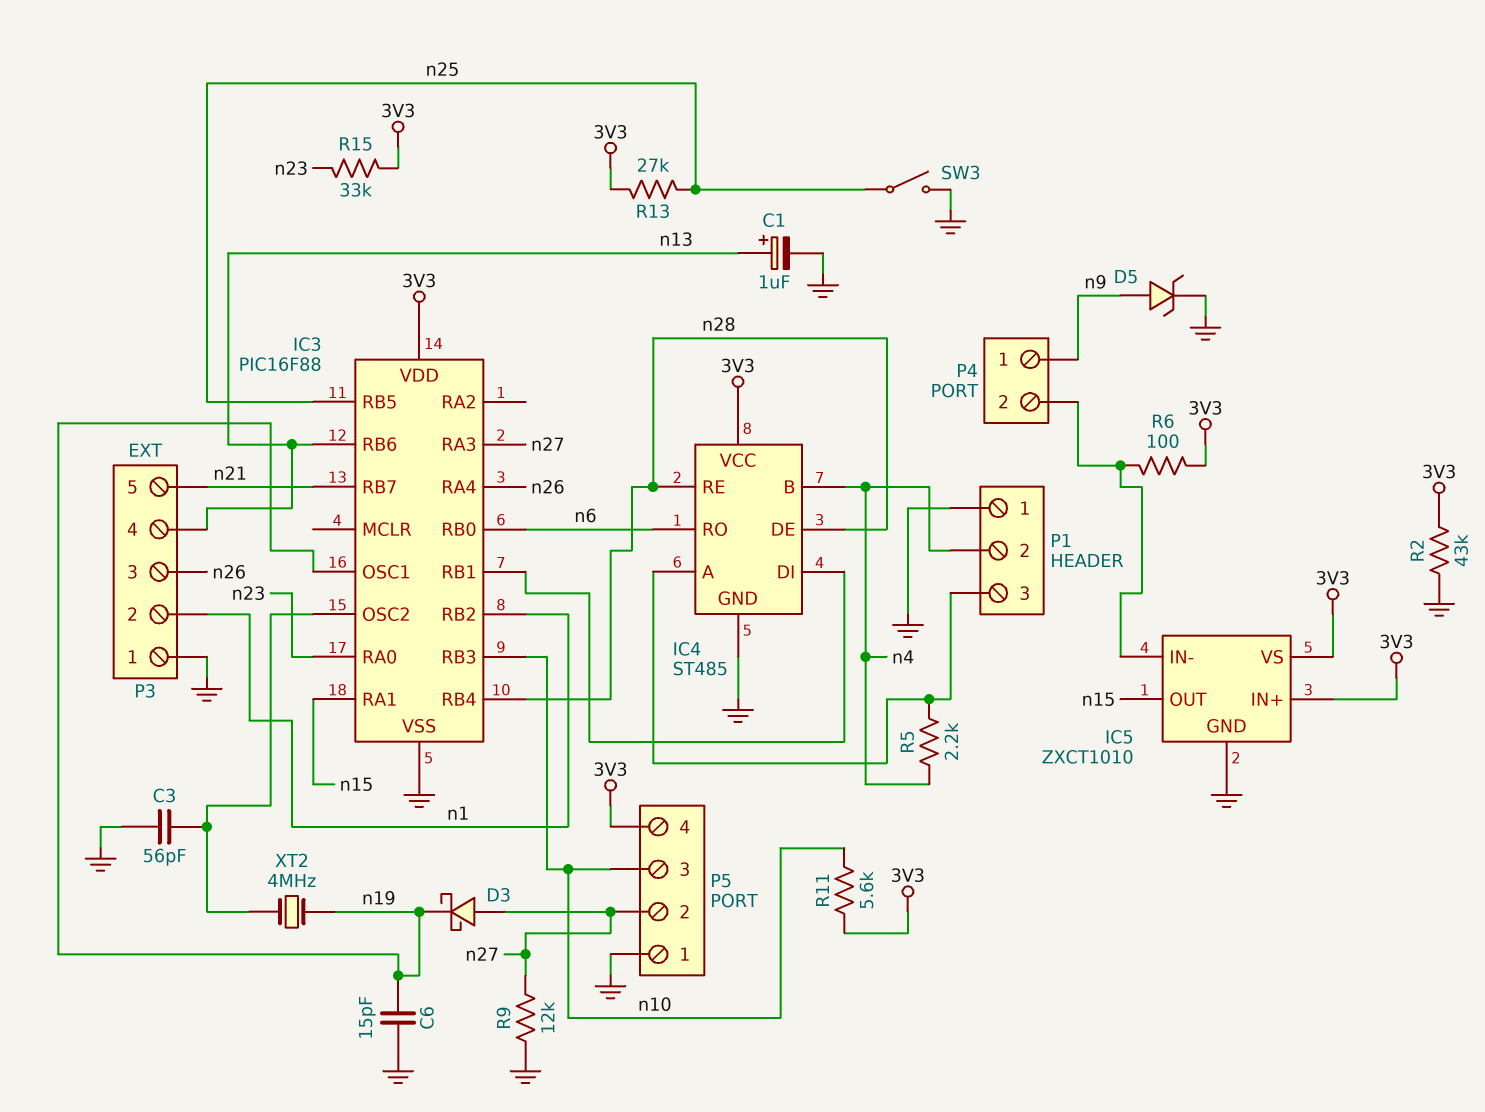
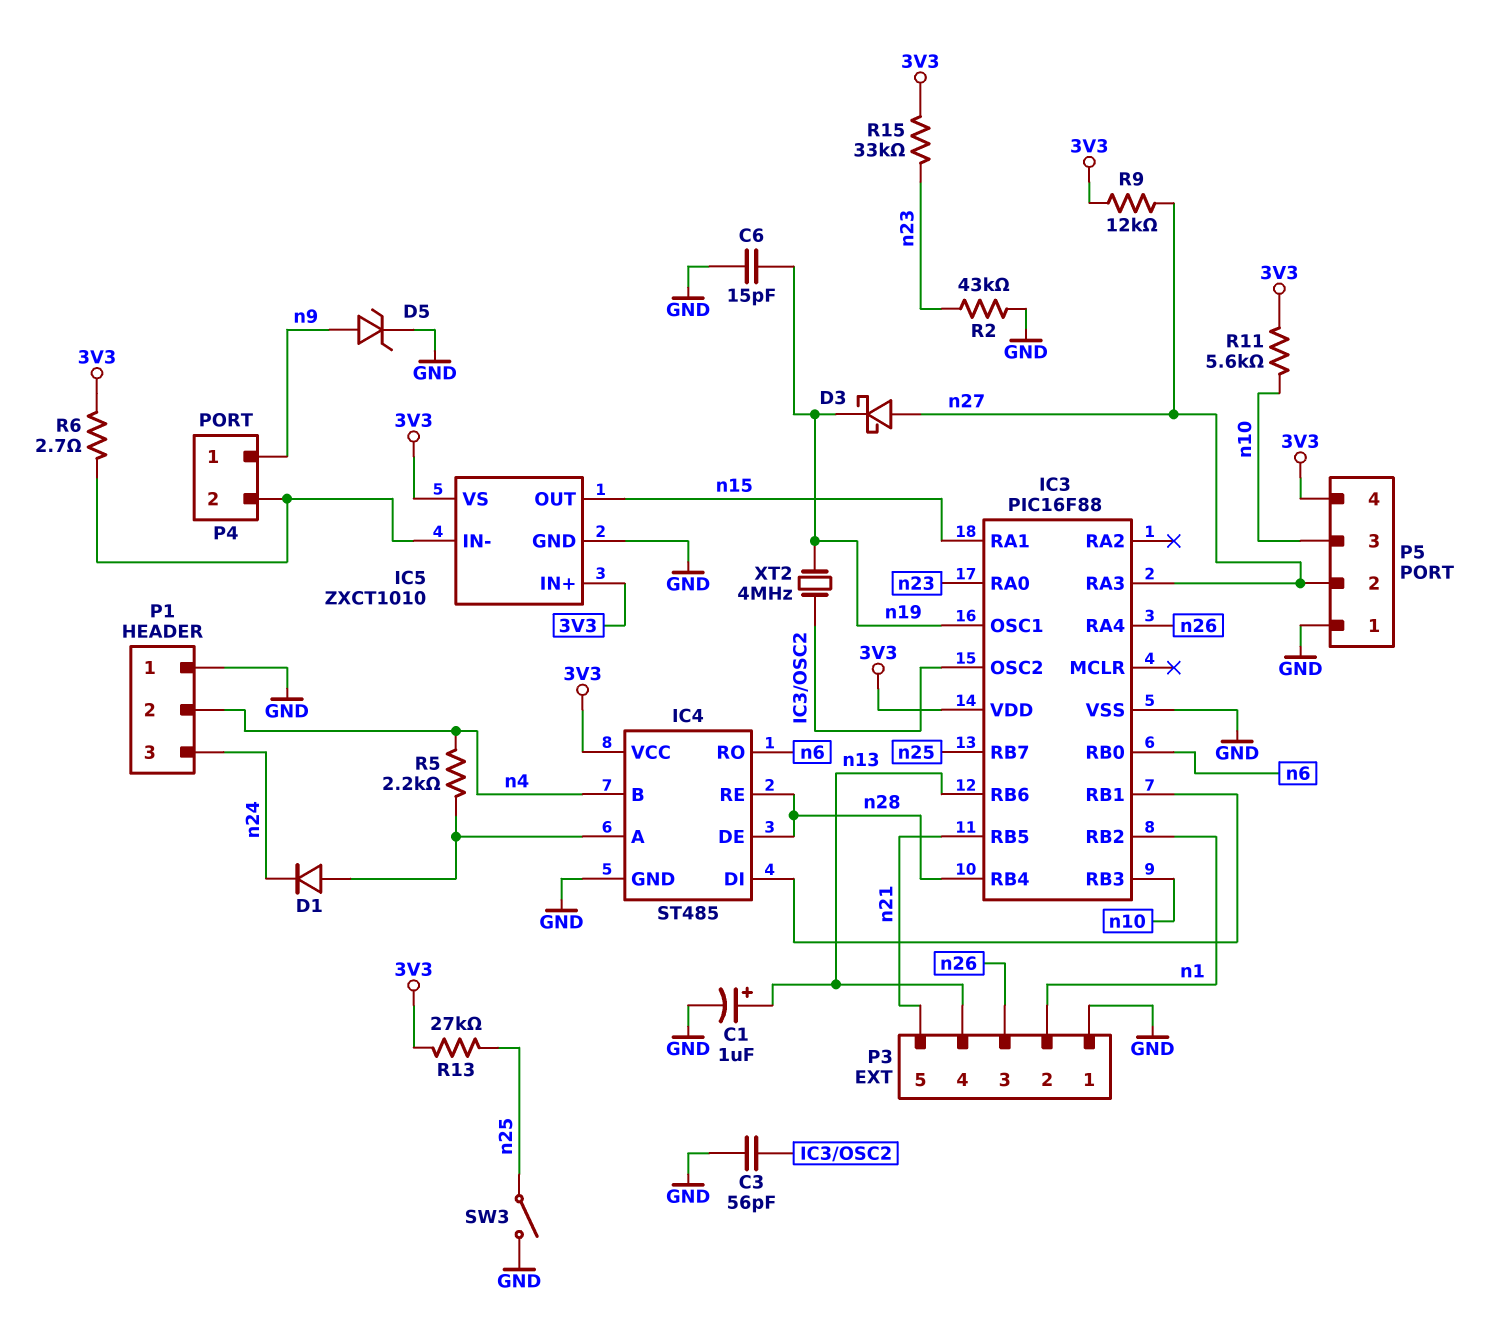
D1: none -> diode (A IC4/A, K n24)
IC3 pin RB5: n25 -> n21
IC3 pin RB7: n21 -> n25
P1 pin 3: IC4/A -> n24
R2: 43k (3V3, GND) -> 43k (GND, n23)
R6: 100 (3V3, IC5/IN-) -> 2.7 (3V3, IC5/IN-)
R9: 12k (GND, n27) -> 12k (3V3, n27)

